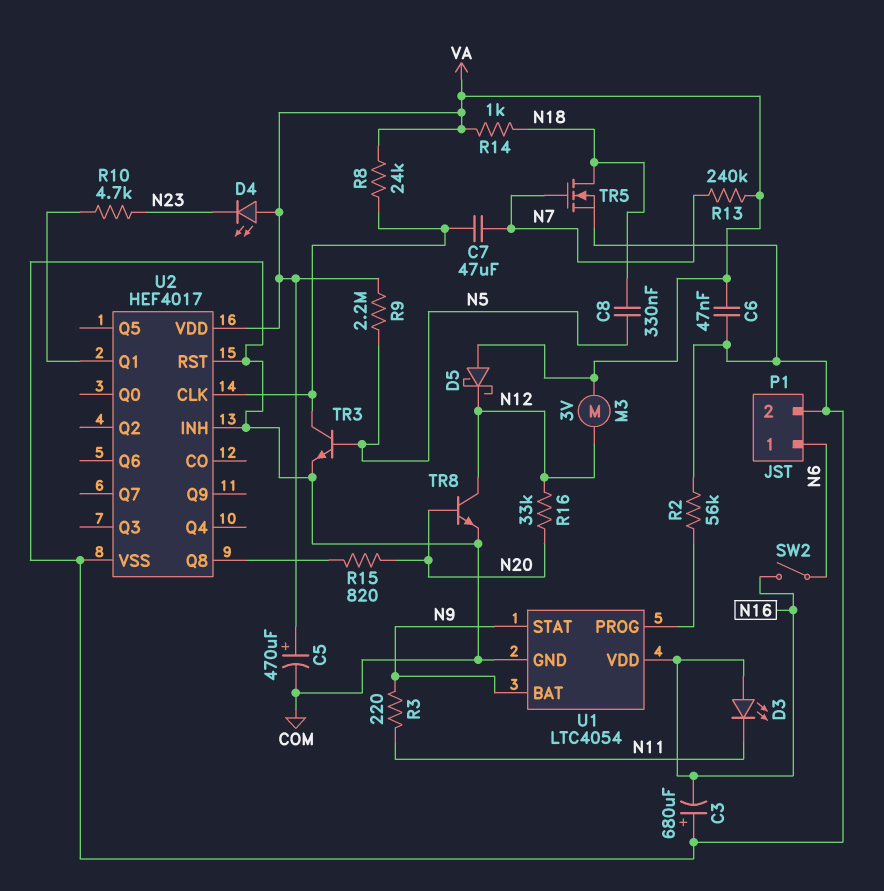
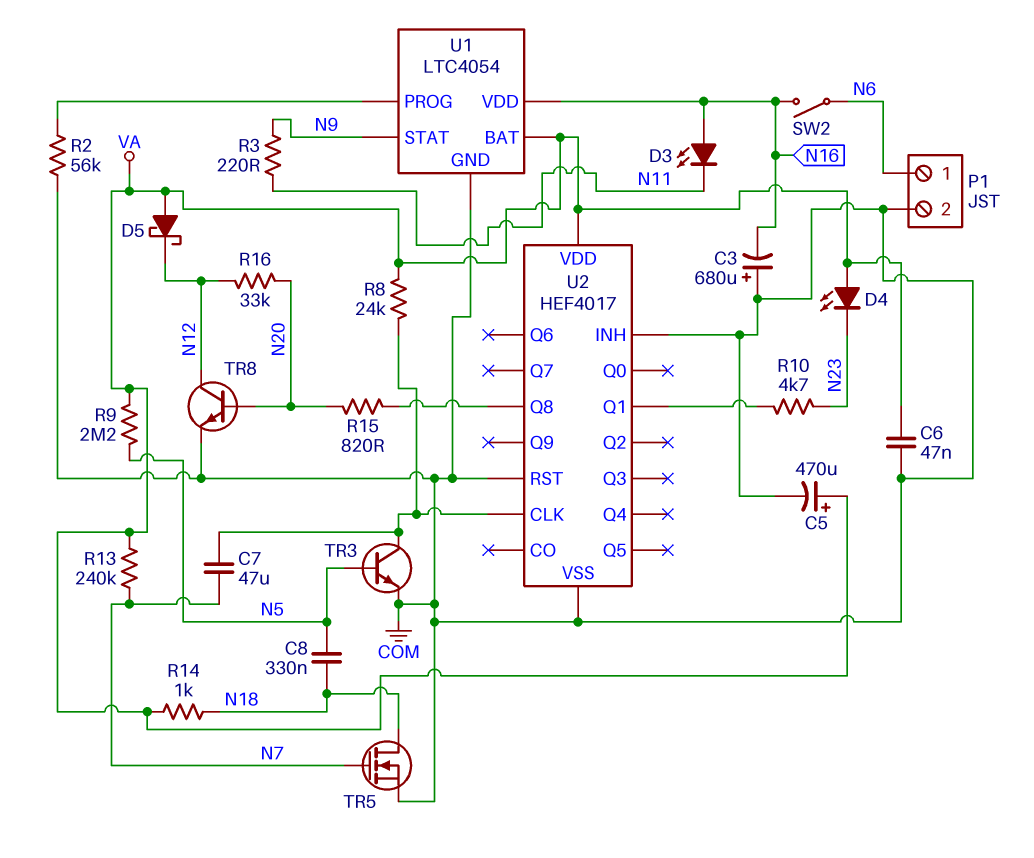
M3: motor 3V (N12, VA) -> none
U1 pin BAT: N9 -> VA

